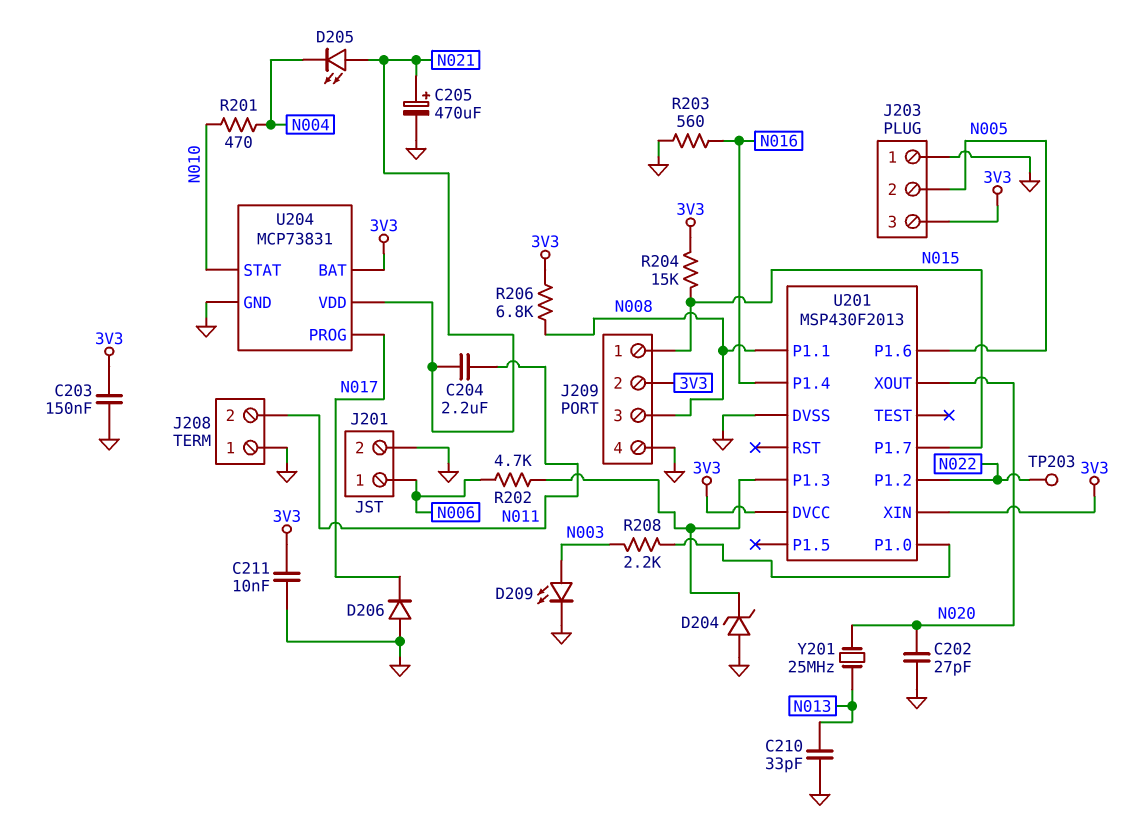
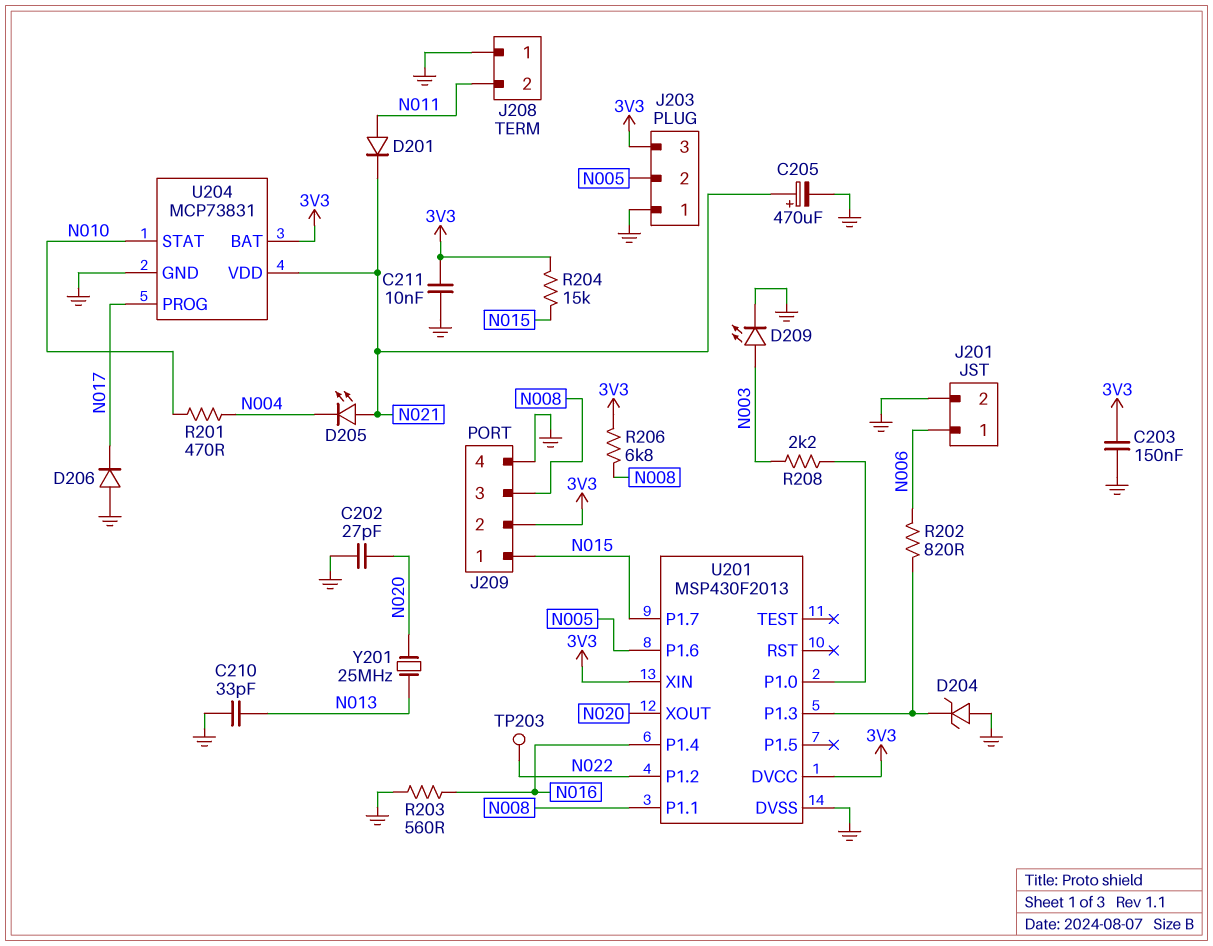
C204: 2.2uF (N011, N021) -> none
D201: none -> diode (A N011, K N021)
R202: 4.7k (N006, U201/P1.3) -> 820 (N006, U201/P1.3)

